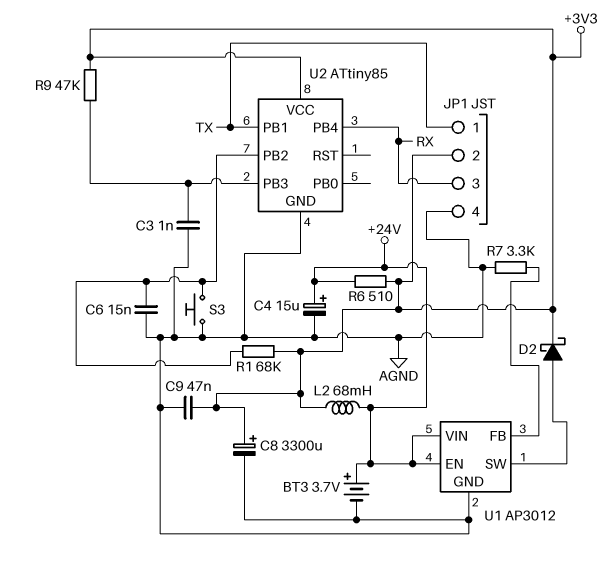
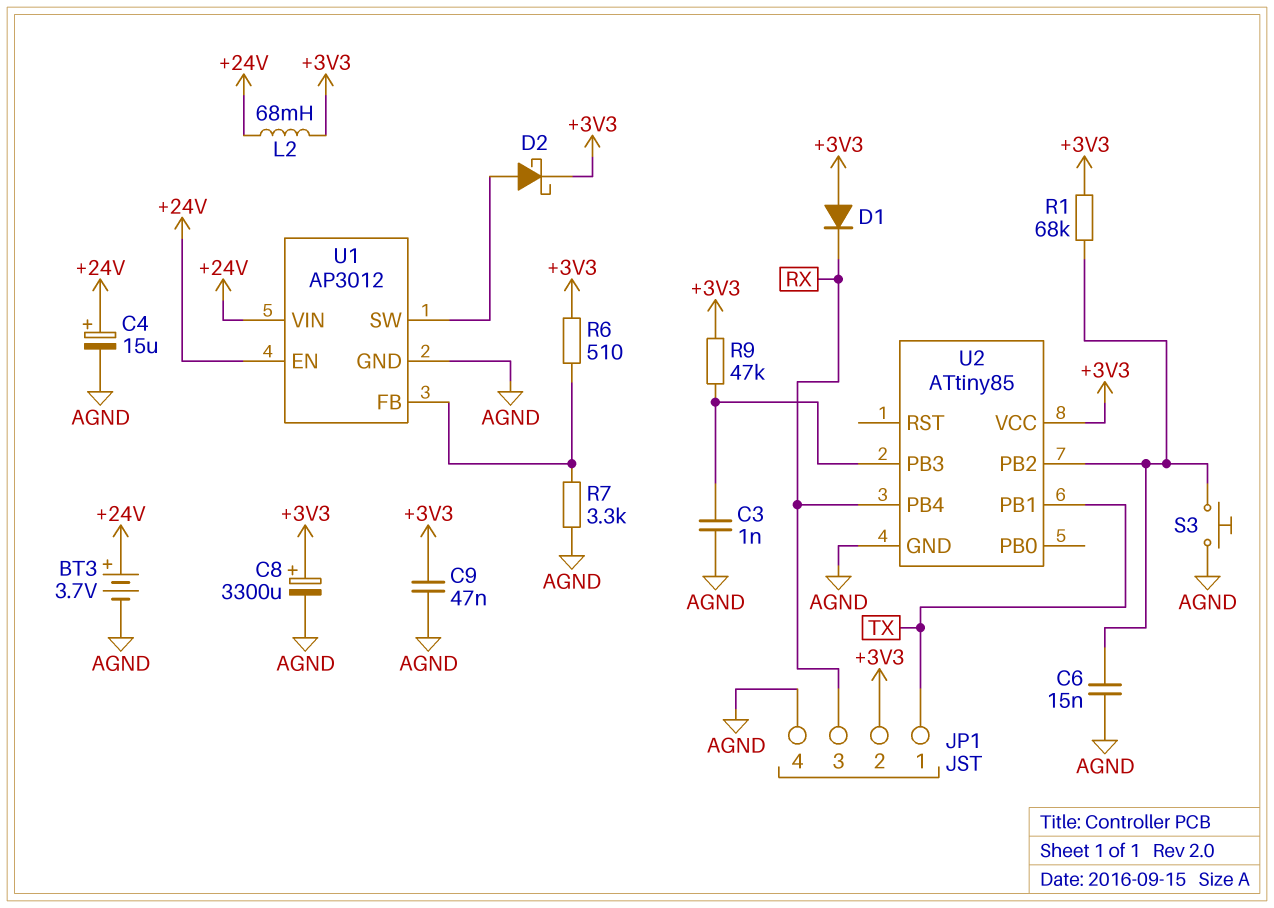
D1: none -> diode (A +3V3, K RX)
R6: 510 (+3V3, +24V) -> 510 (+3V3, U1/FB)

